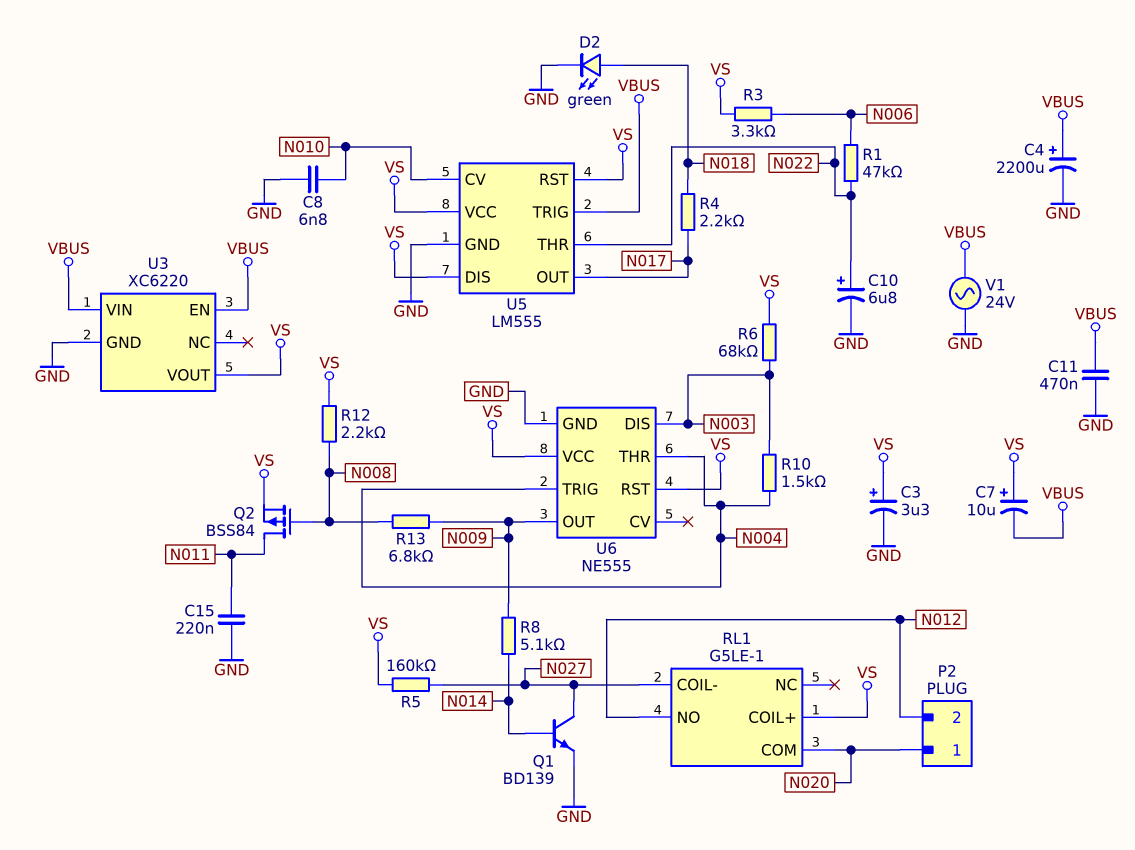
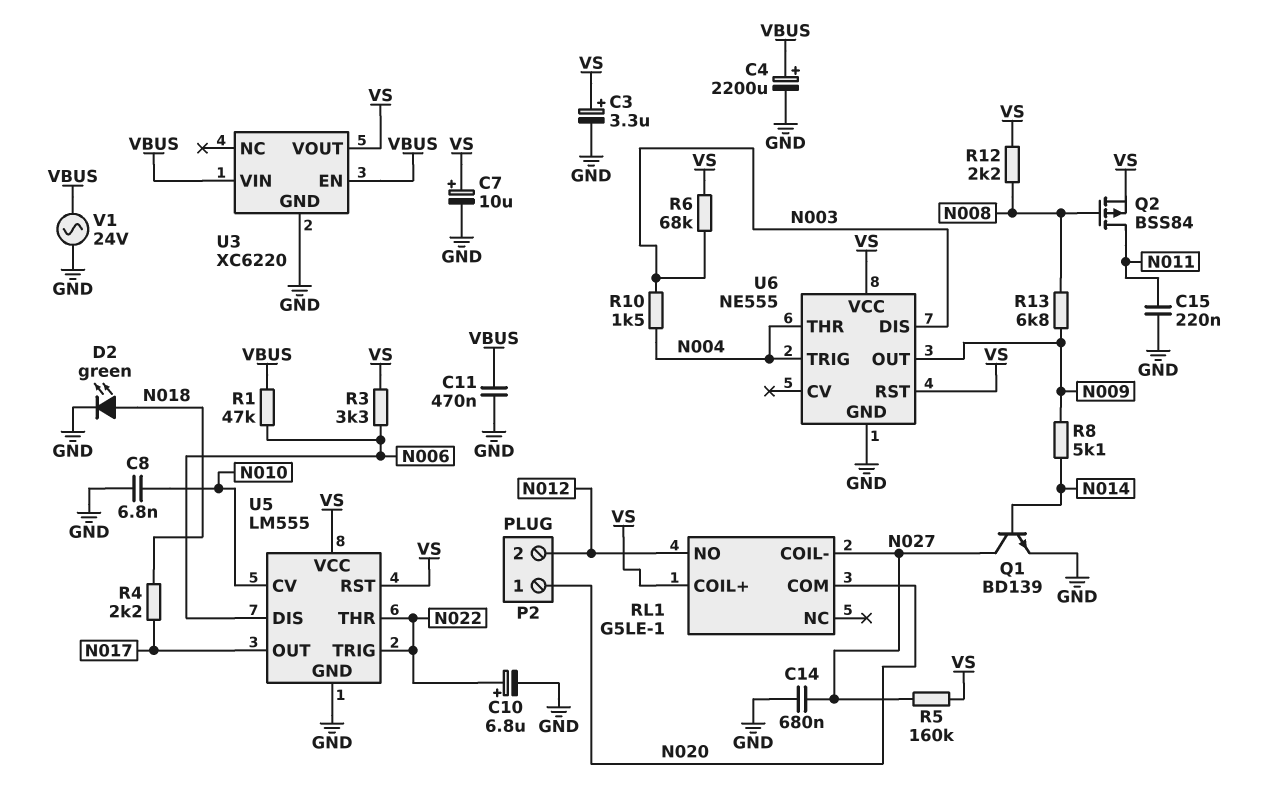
C7: 10uF (plus VS, minus VBUS) -> 10uF (plus VS, minus GND)
C14: none -> 680nF (GND, N027)
R1: 47k (N006, N022) -> 47k (N006, VBUS)
U5 pin DIS: VS -> N006
U5 pin TRIG: VBUS -> N022

